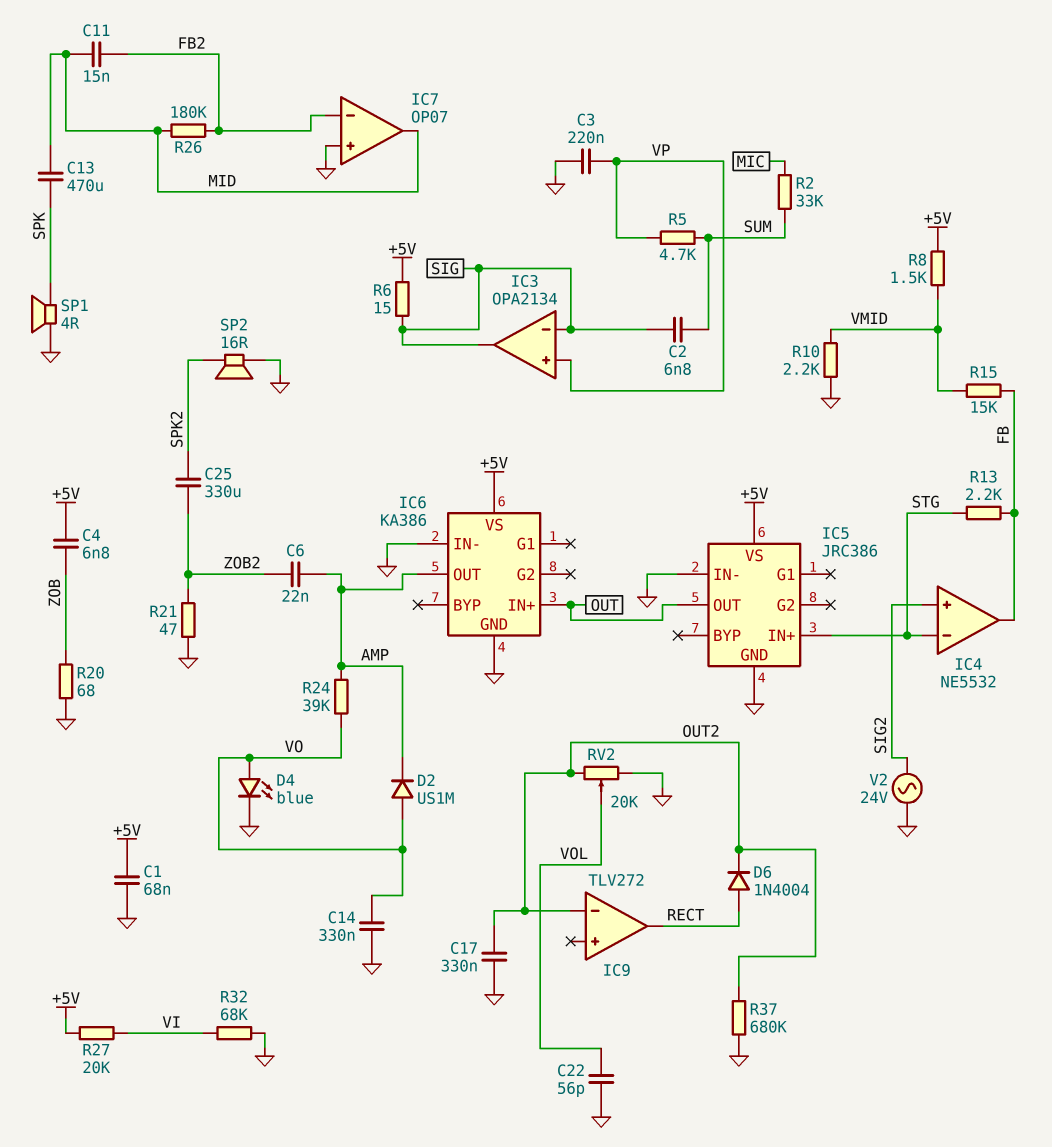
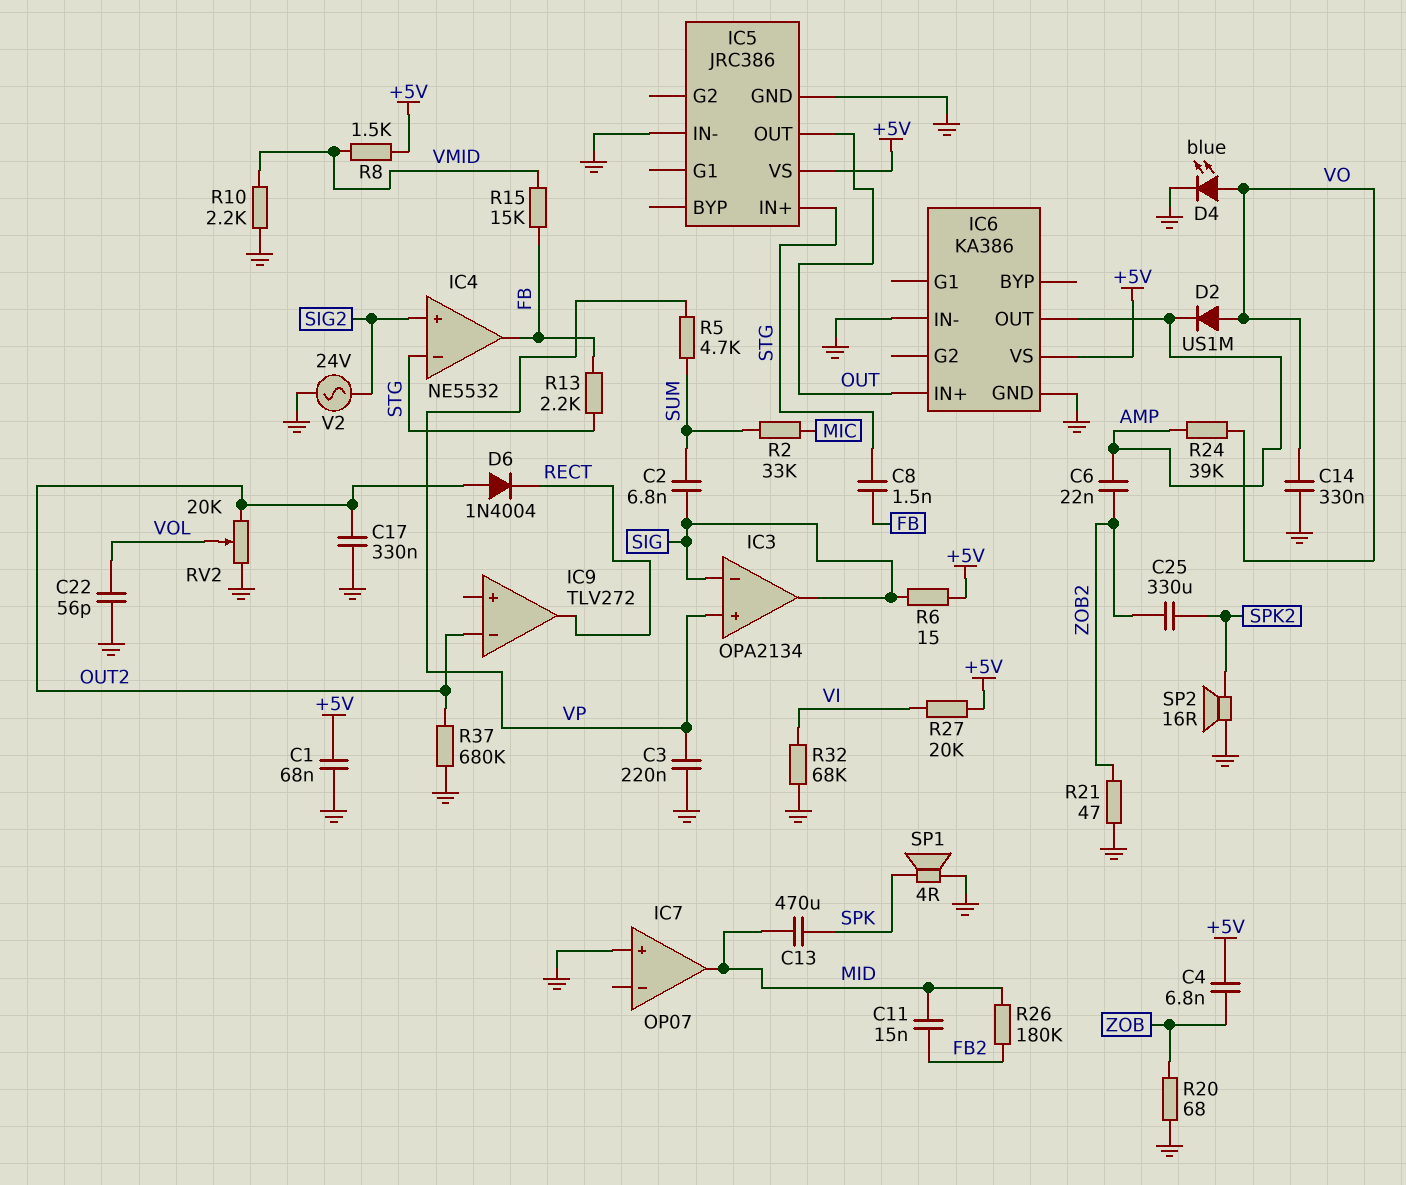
C8: none -> 1.5nF (FB, STG)
D6: diode 1N4004 (A RECT, K OUT2) -> diode 1N4004 (A OUT2, K RECT)
IC7 pin in-: FB2 -> none

